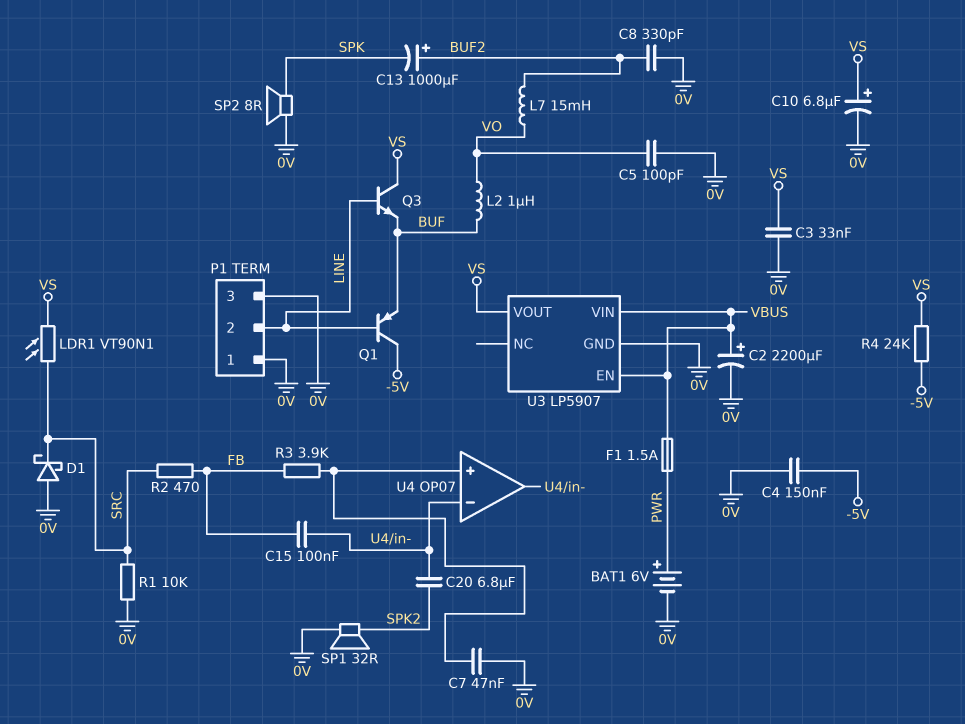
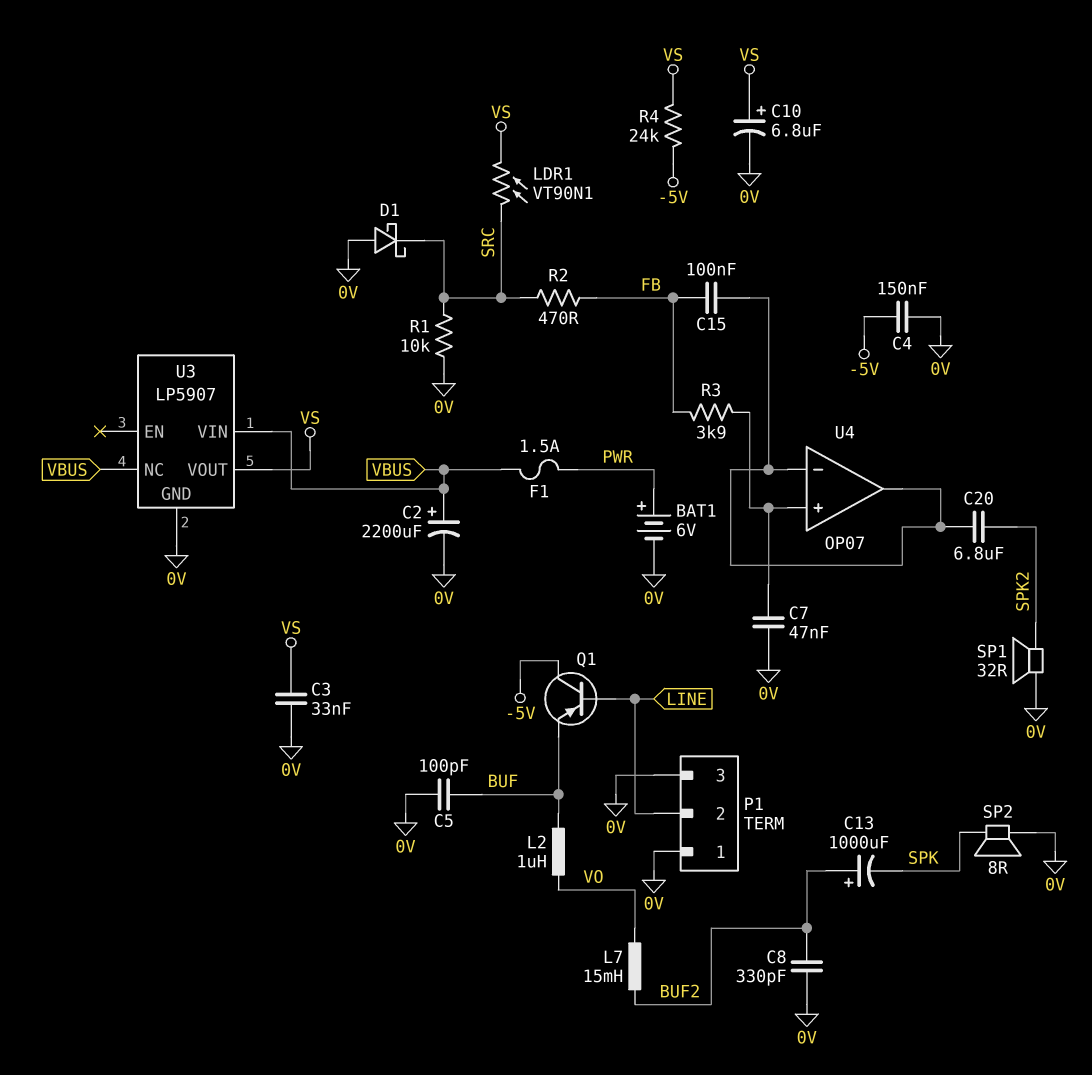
C5: 100pF (0V, VO) -> 100pF (0V, BUF)
Q3: NPN (B LINE, C VS, E BUF) -> none
U3 pin EN: VBUS -> none
U3 pin NC: none -> VBUS

